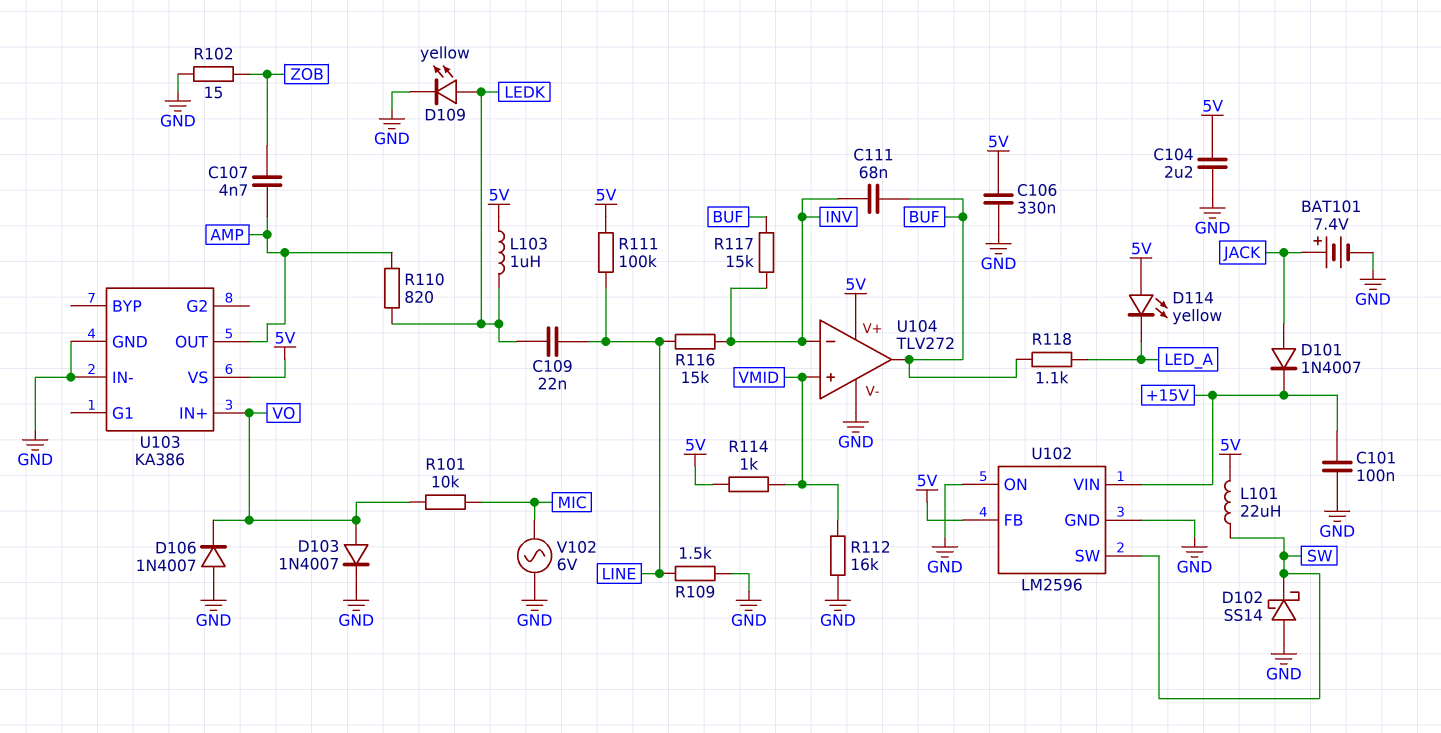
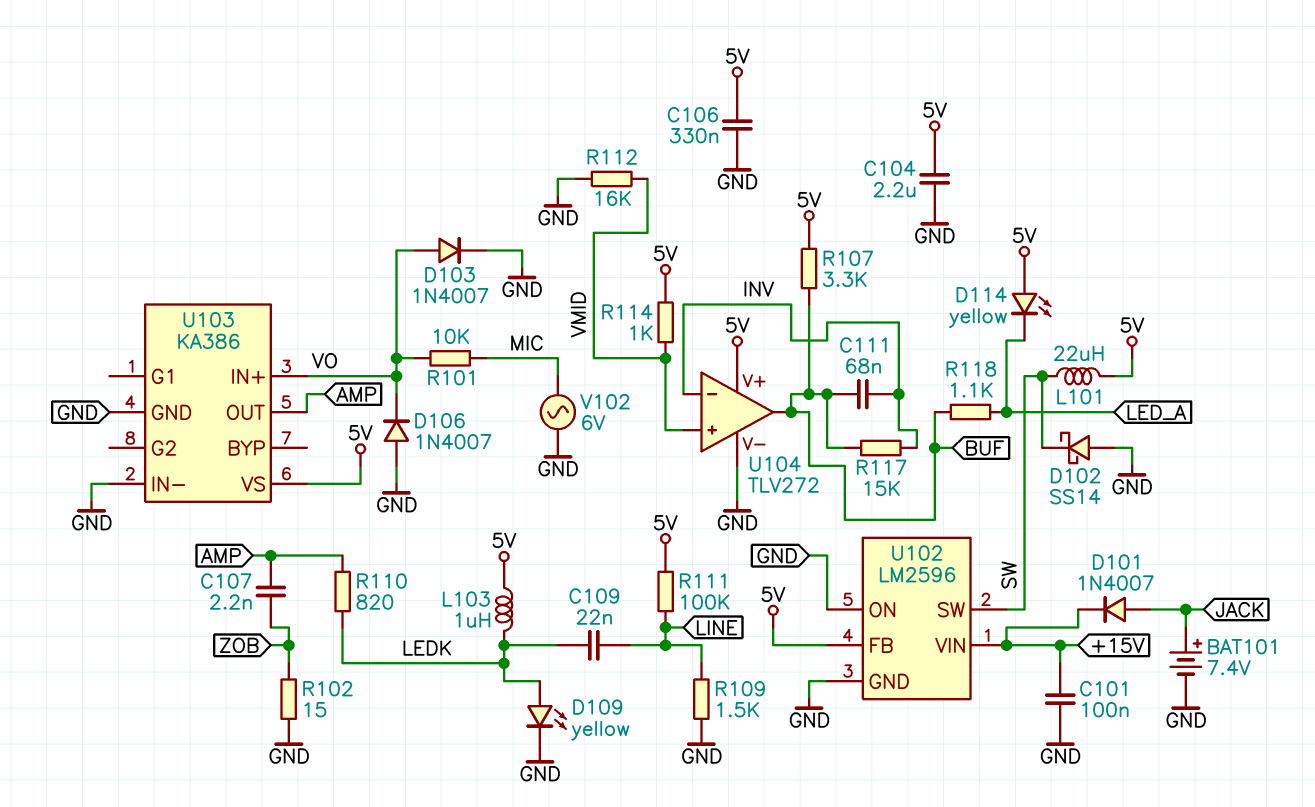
C107: 4.7nF (AMP, ZOB) -> 2.2nF (AMP, ZOB)
R107: none -> 3.3k (5V, BUF)
R116: 15k (INV, LINE) -> none

